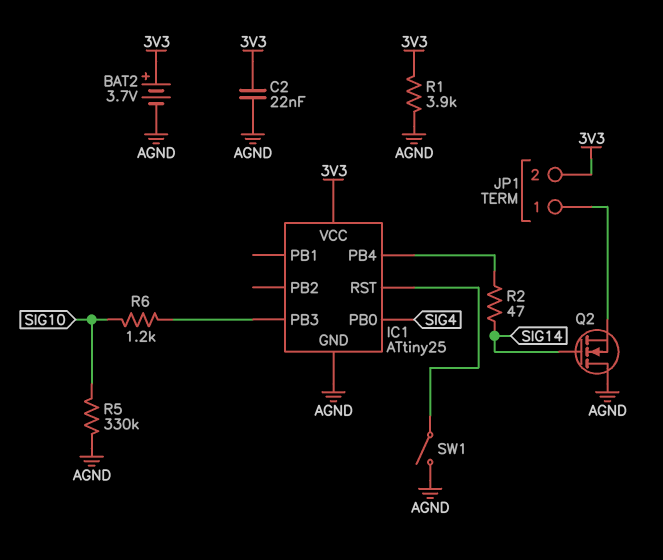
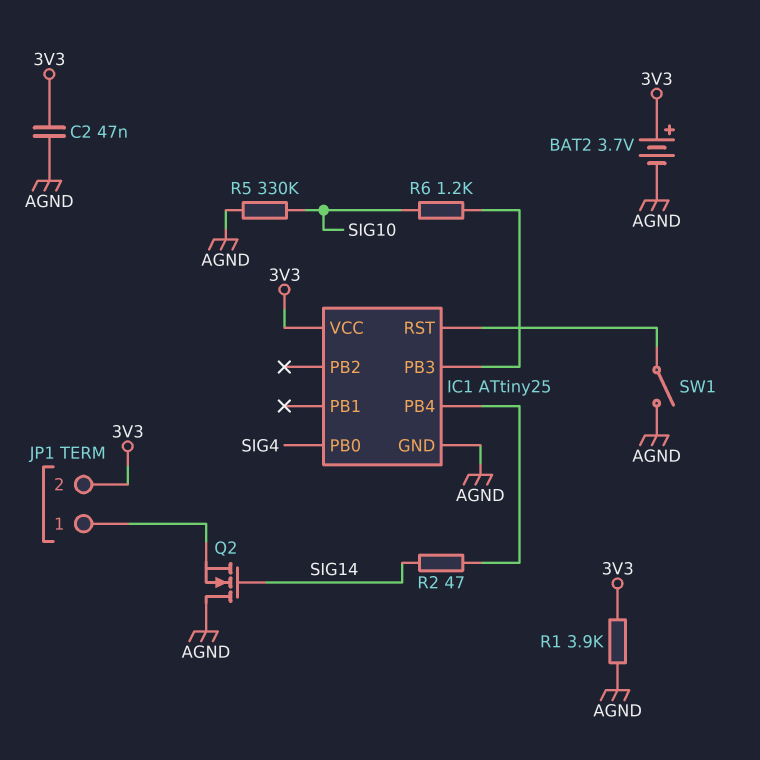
C2: 22nF (3V3, AGND) -> 47nF (3V3, AGND)

